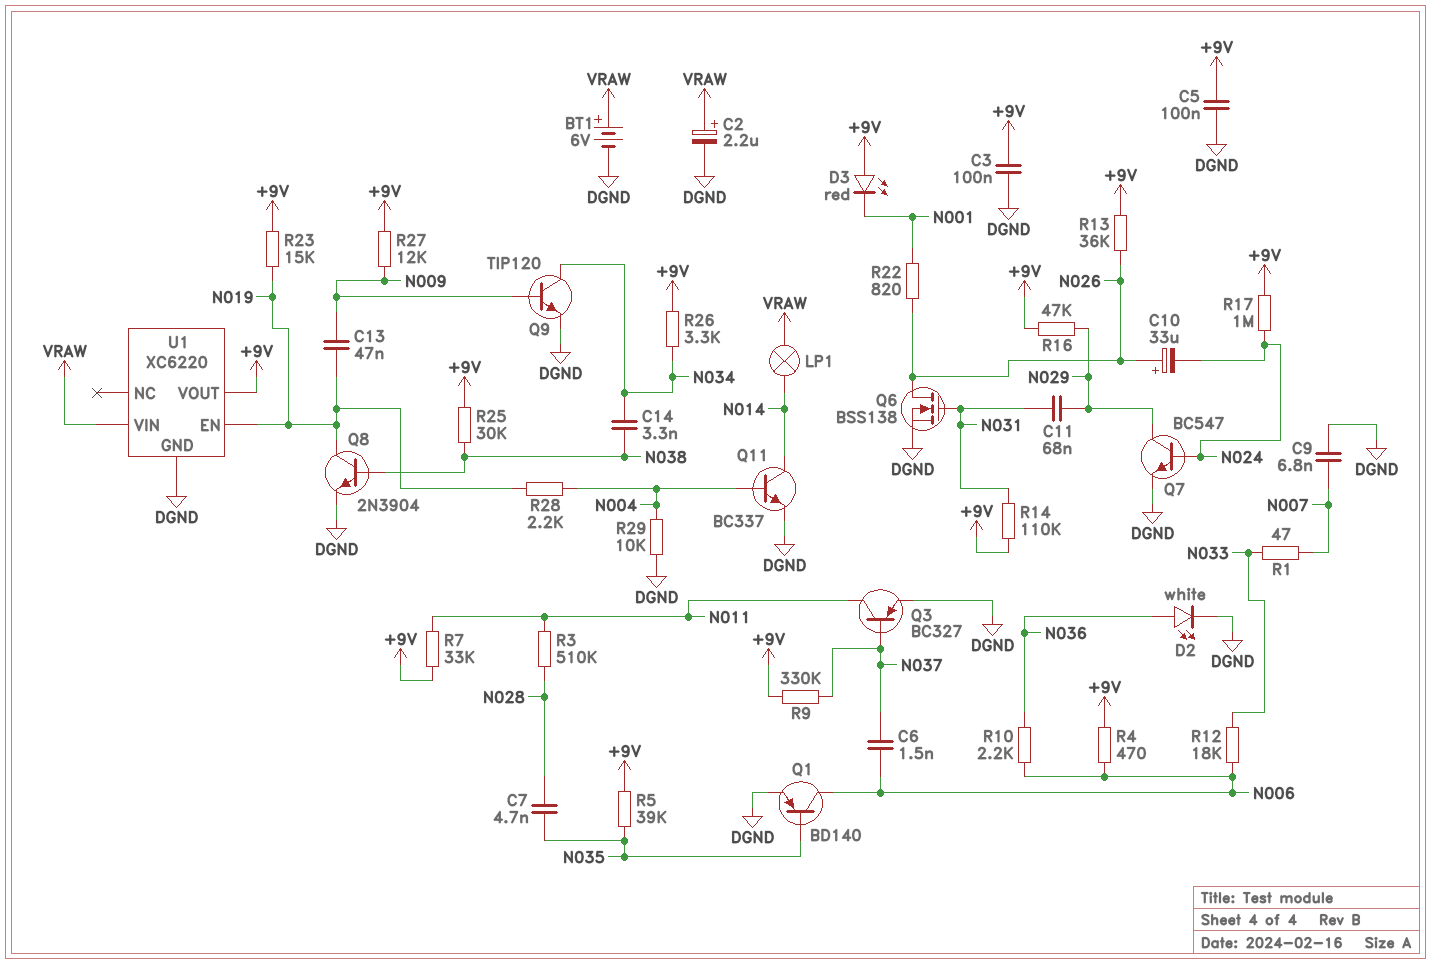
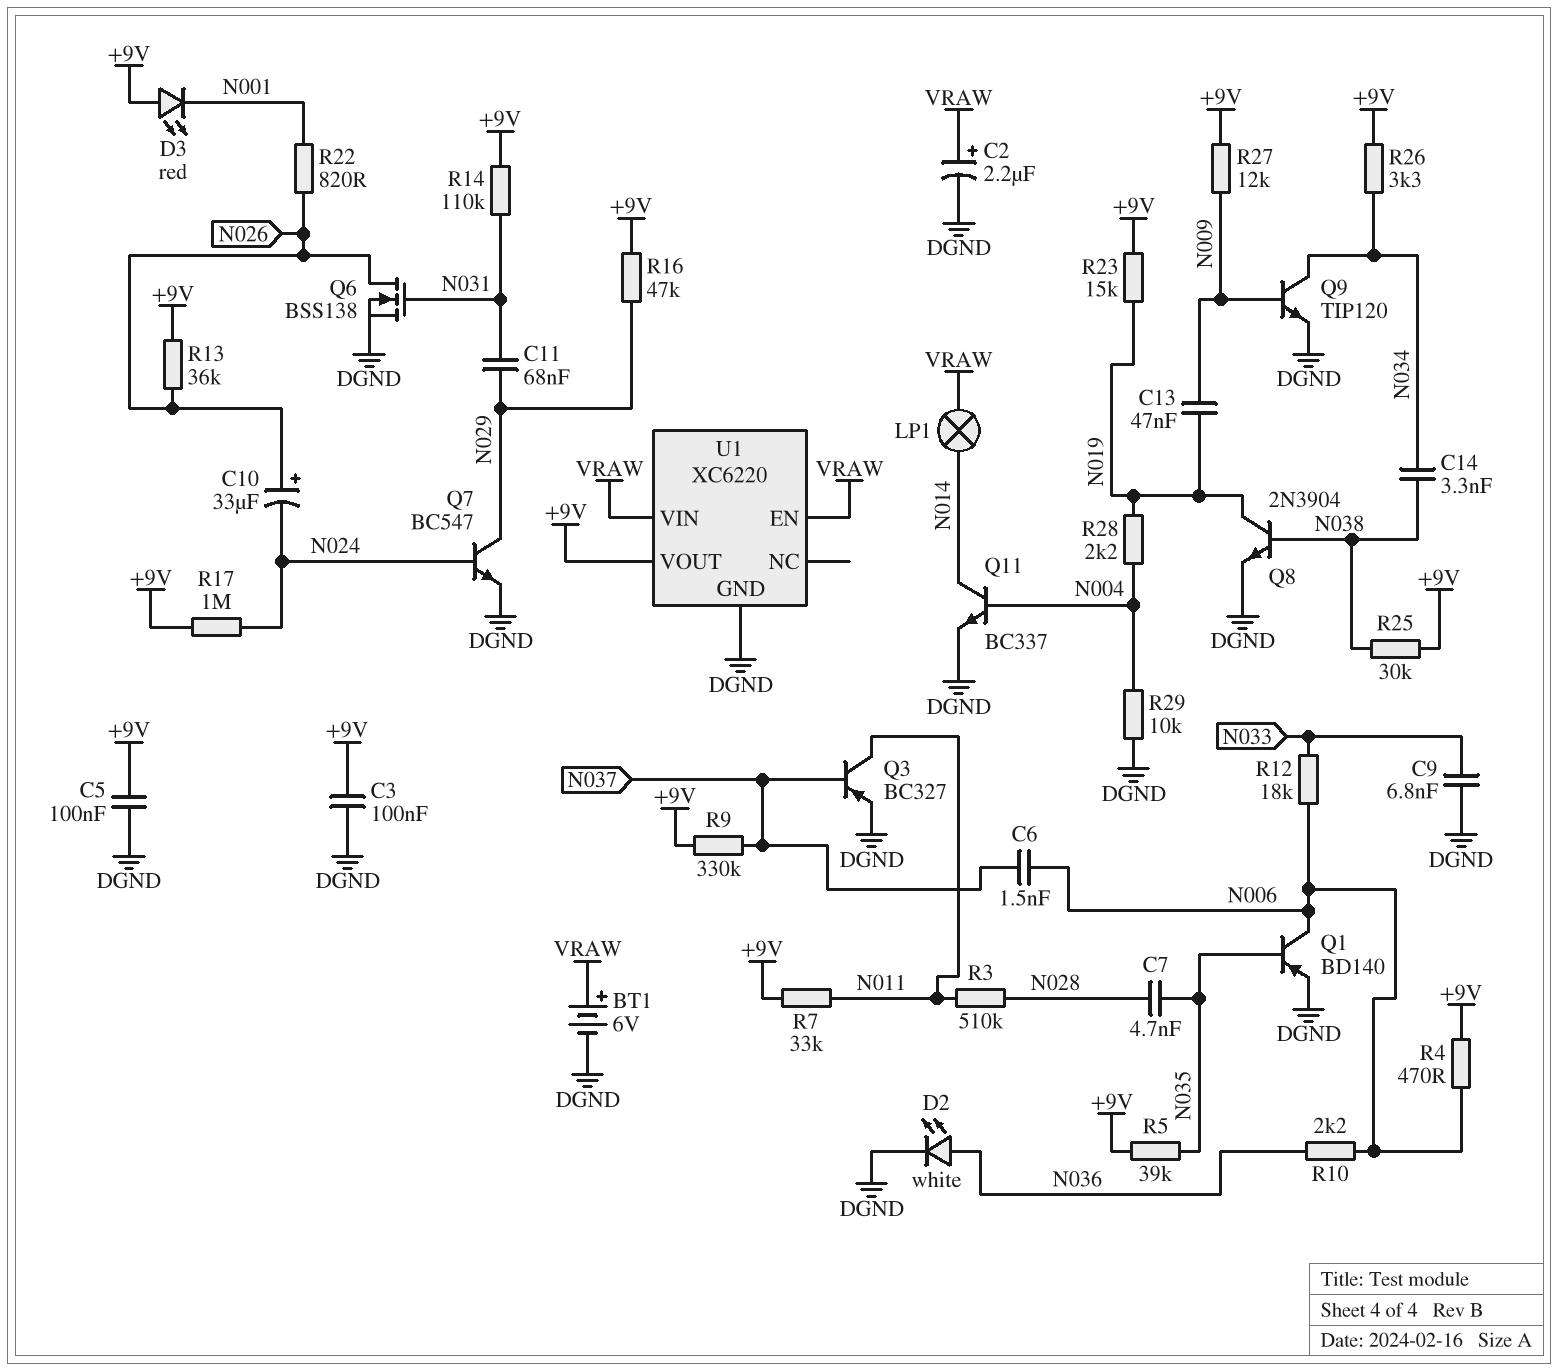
C9: 6.8nF (DGND, N007) -> 6.8nF (DGND, N033)
R1: 47 (N007, N033) -> none
U1 pin EN: N019 -> VRAW

